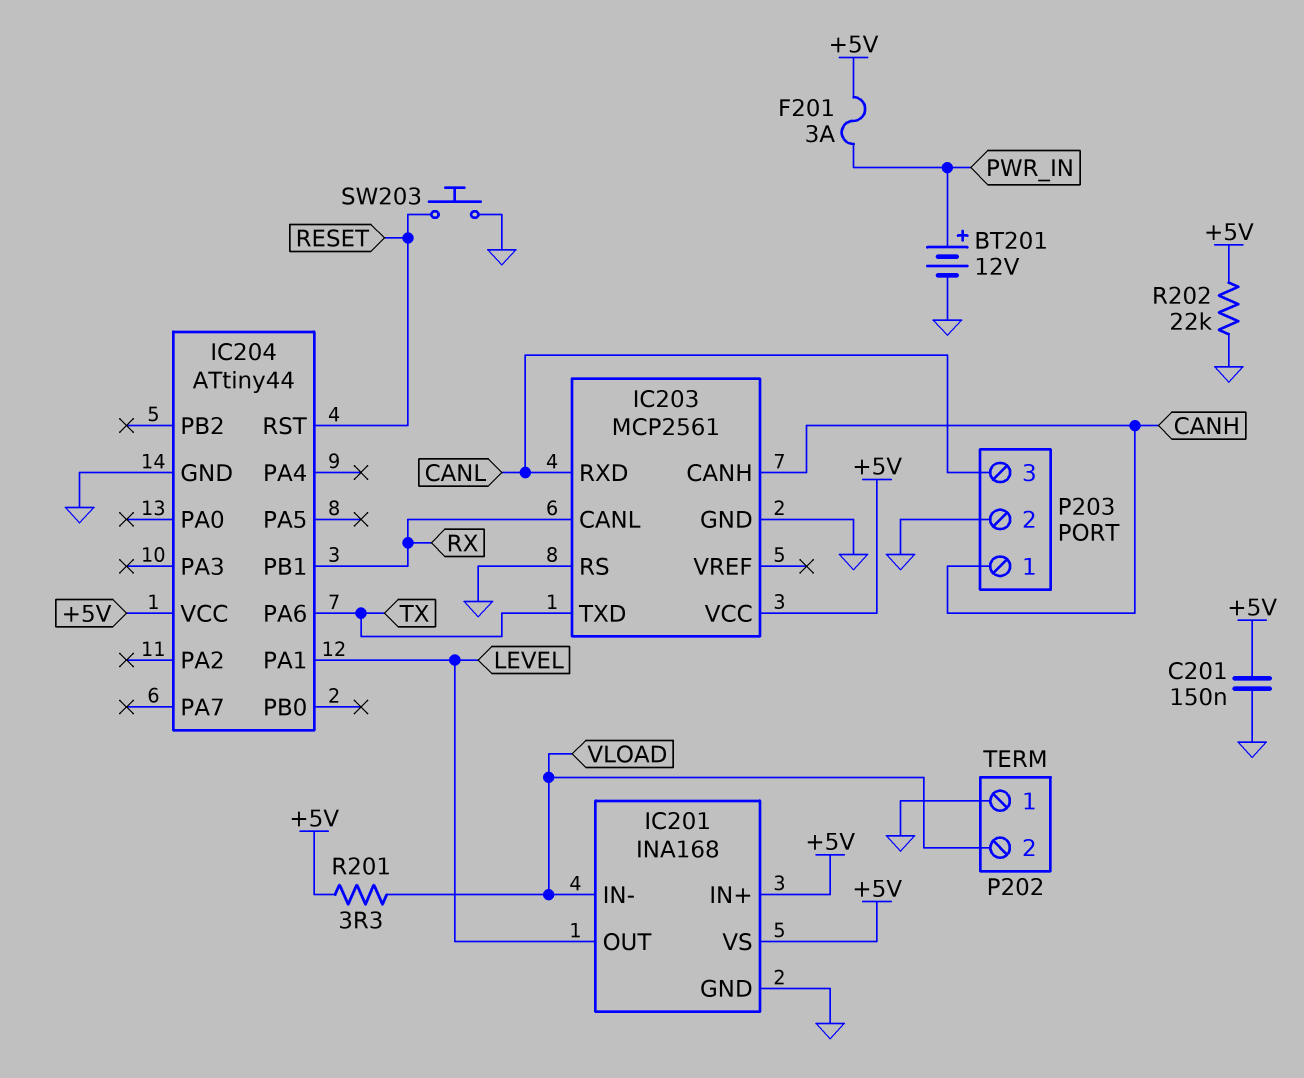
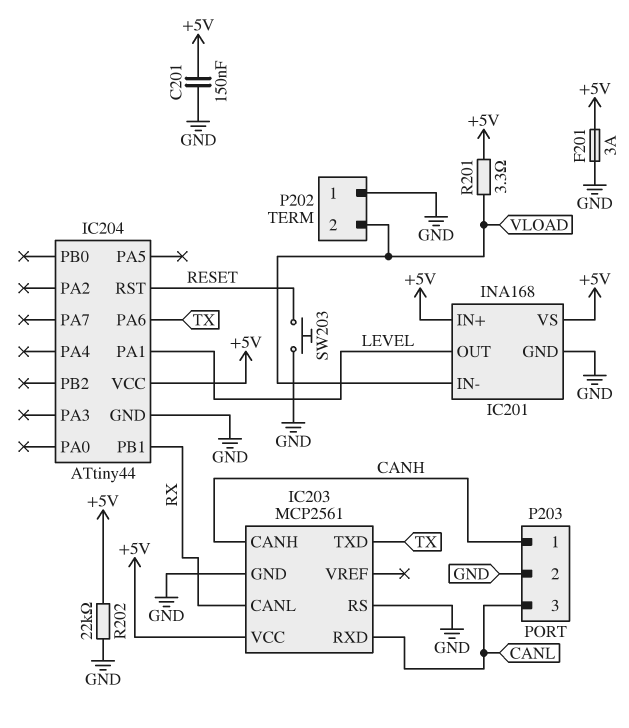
BT201: 12V (plus PWR_IN, minus GND) -> none
F201: 3A (+5V, PWR_IN) -> 3A (+5V, GND)

